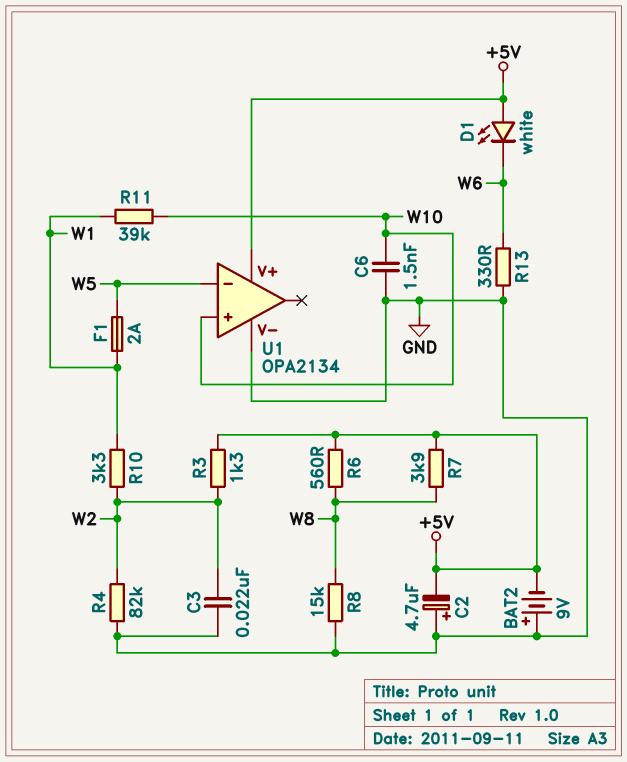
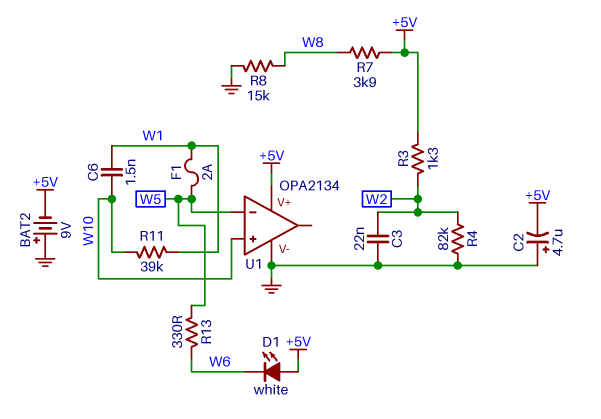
C6: 1.5nF (GND, W10) -> 1.5nF (W1, W10)
R6: 560 (+5V, W8) -> none
R10: 3.3k (W1, W2) -> none
R13: 330 (GND, W6) -> 330 (W5, W6)

